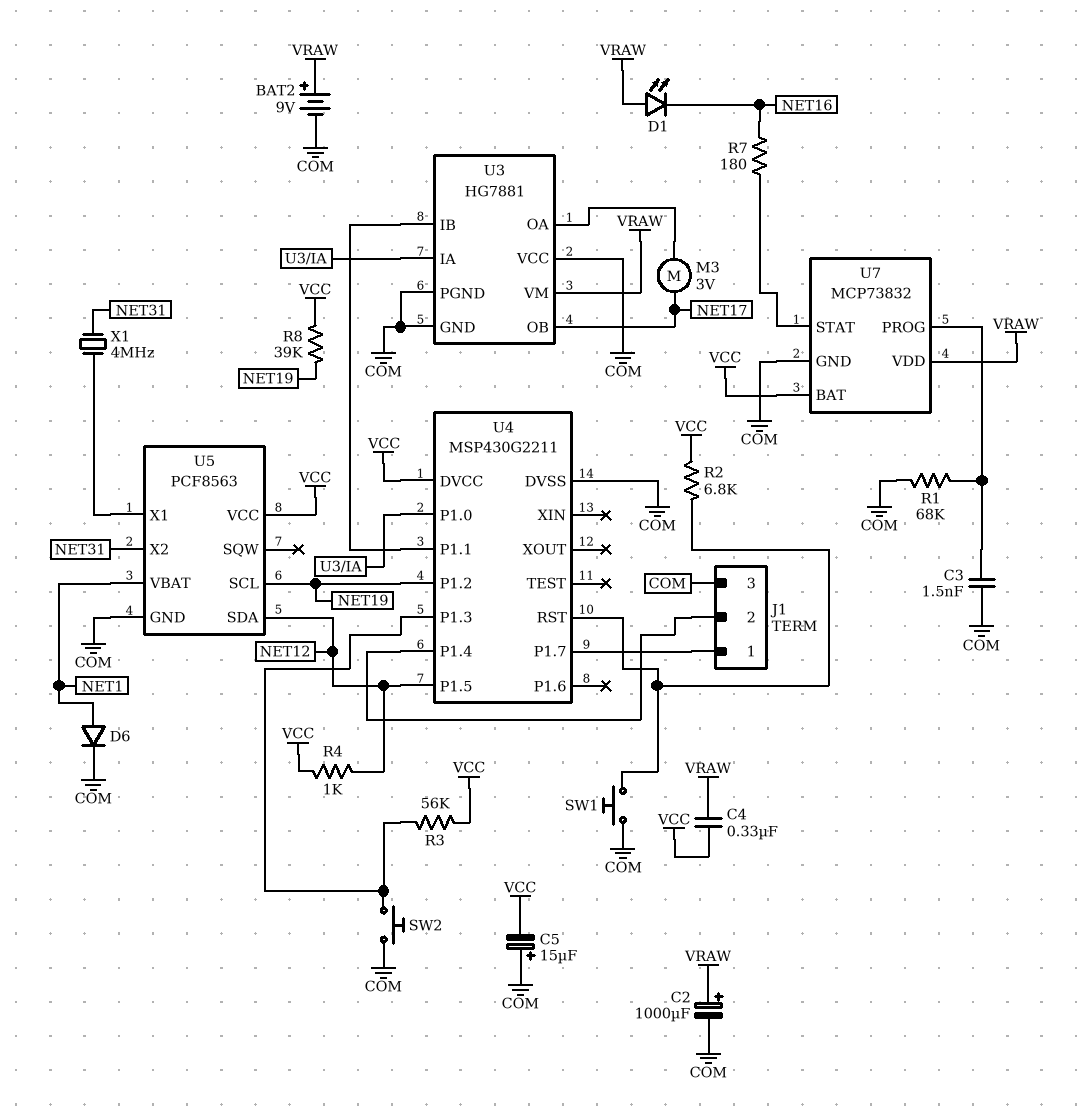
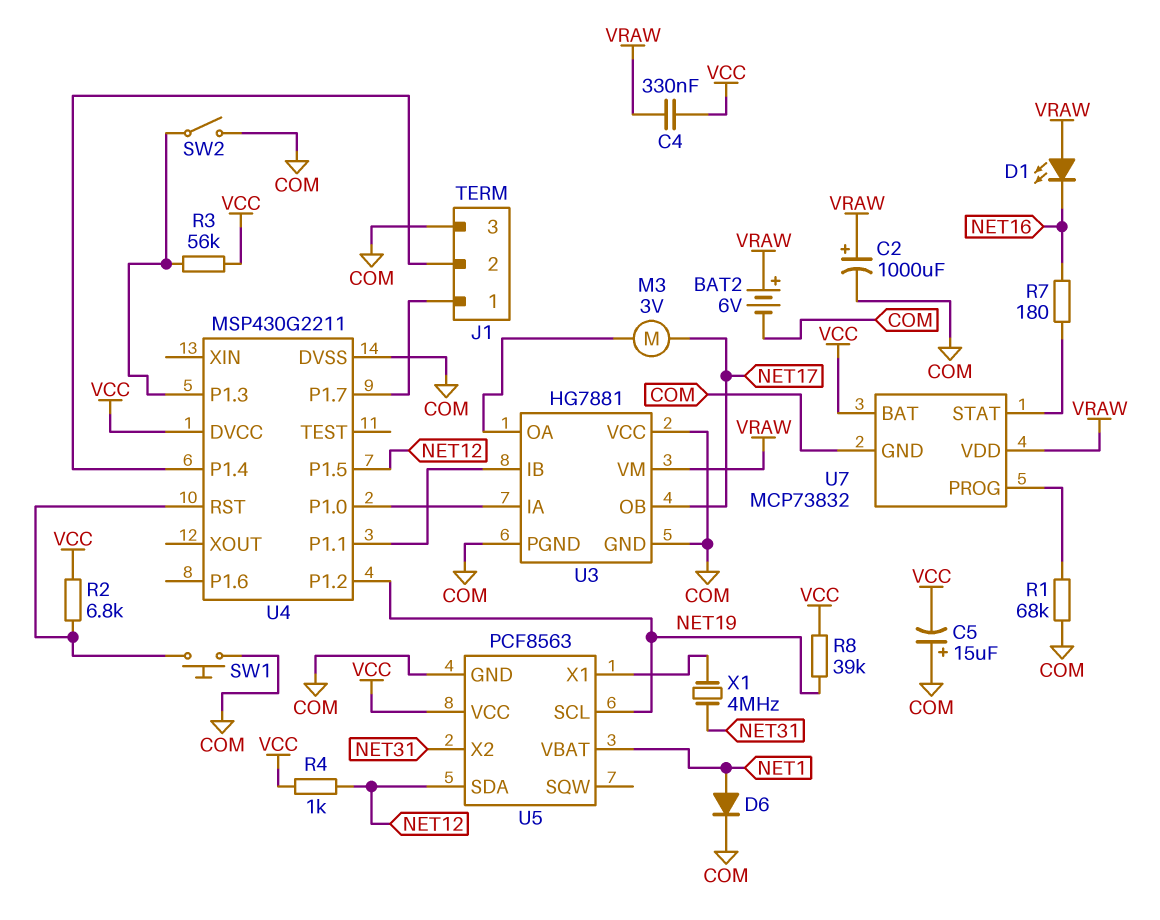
BAT2: 9V (plus VRAW, minus COM) -> 6V (plus VRAW, minus COM)
C3: 1.5nF (COM, U7/PROG) -> none
SW2: button (COM, U4/P1.3) -> switch (COM, U4/P1.3)

